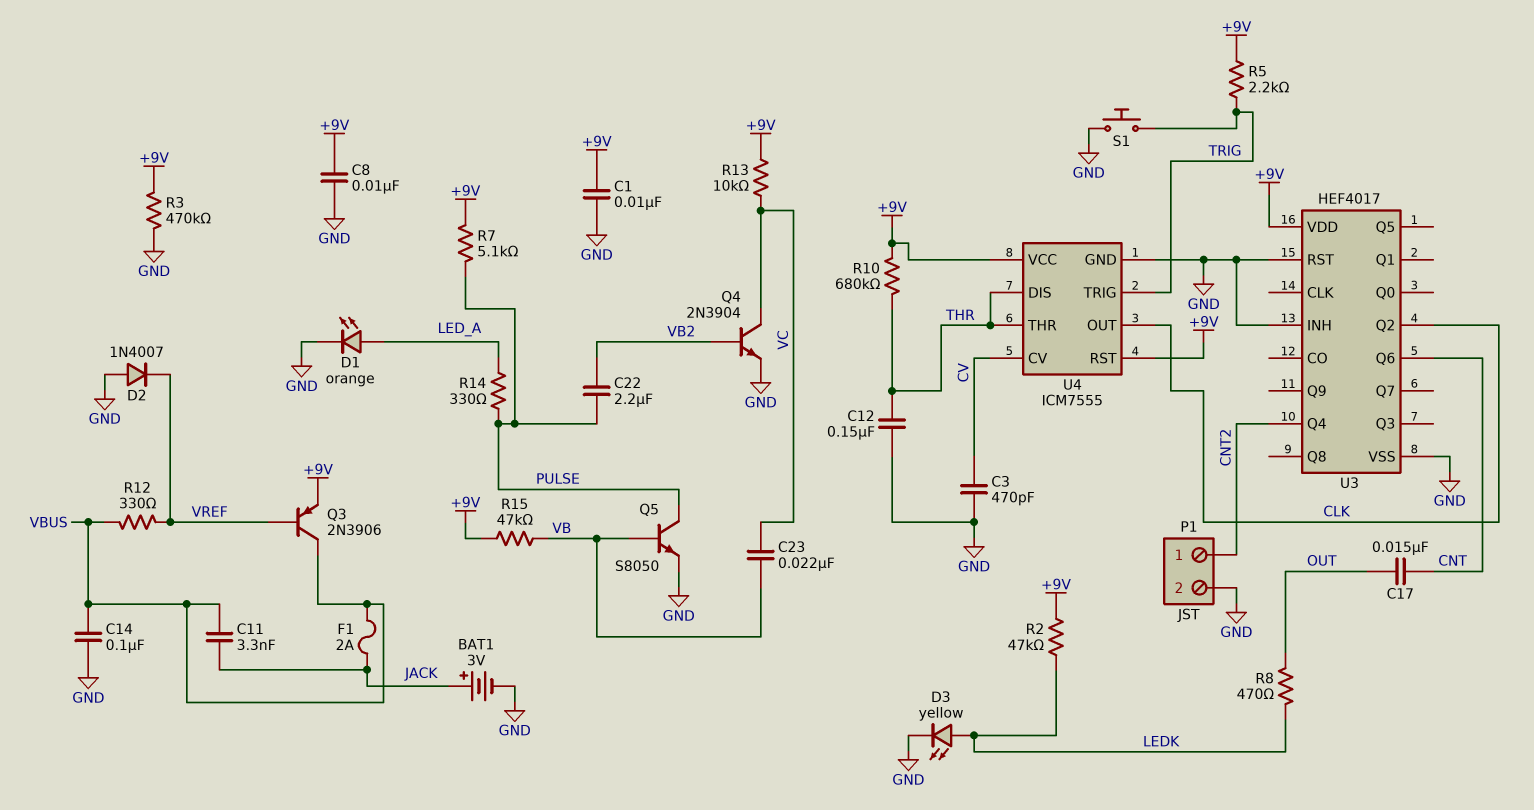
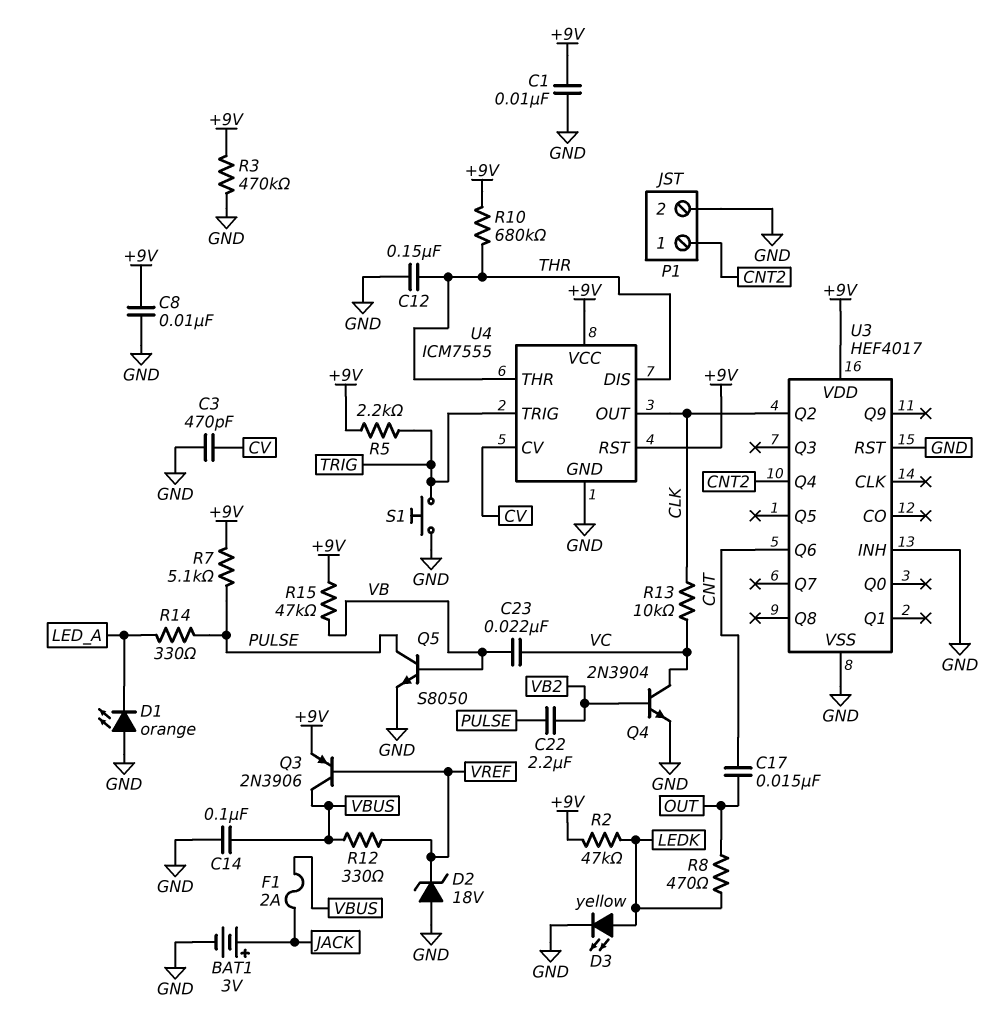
C11: 3.3nF (JACK, VBUS) -> none
D1: LED orange (A LED_A, K GND) -> LED orange (A GND, K LED_A)
D2: diode 1N4007 (A GND, K VREF) -> zener 18V (A GND, K VREF)
R13: 10k (+9V, VC) -> 10k (CLK, VC)

